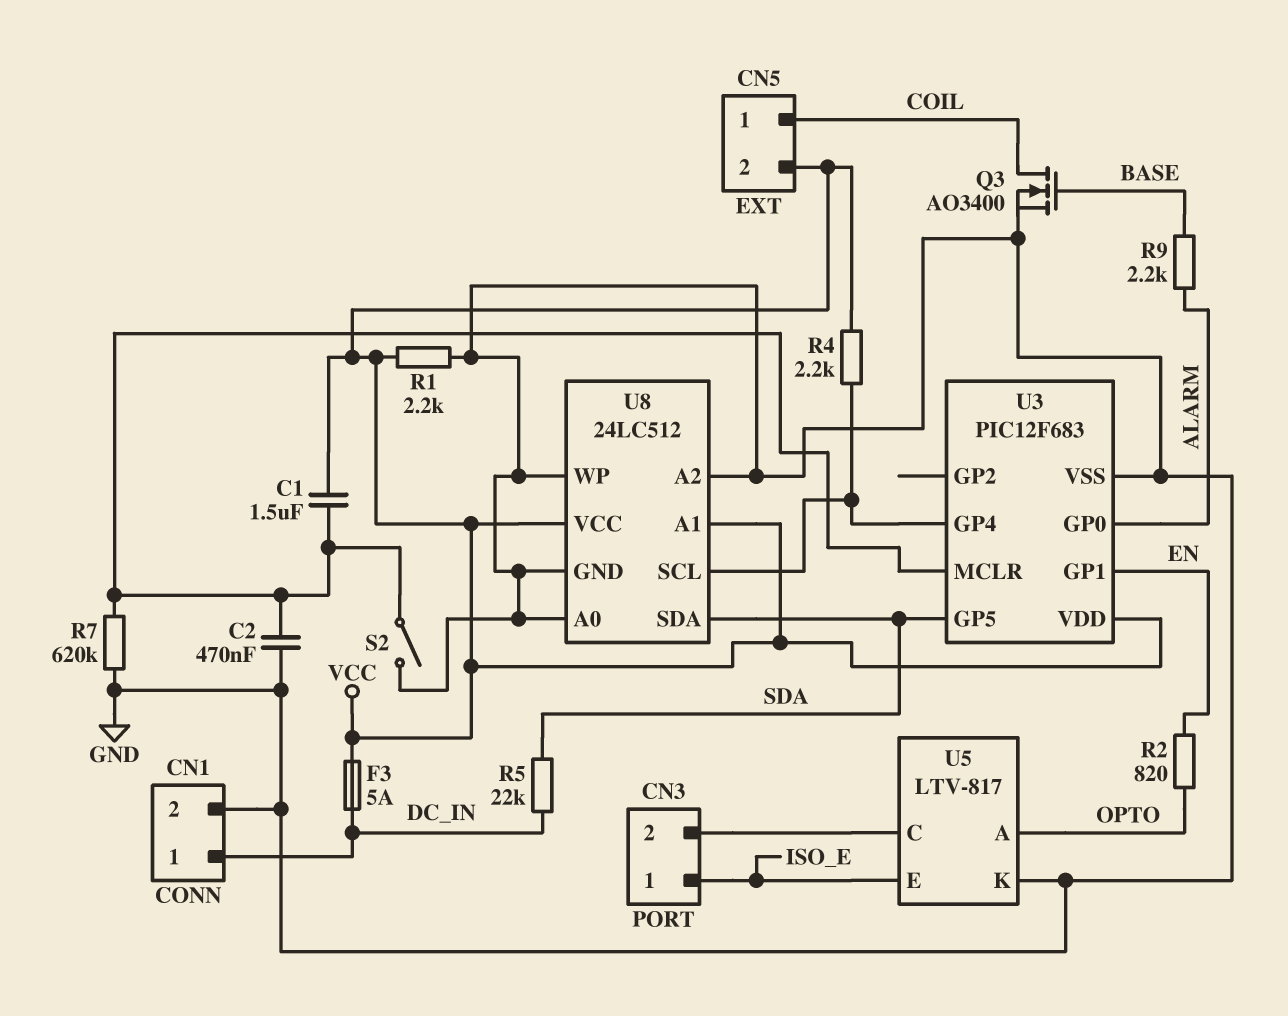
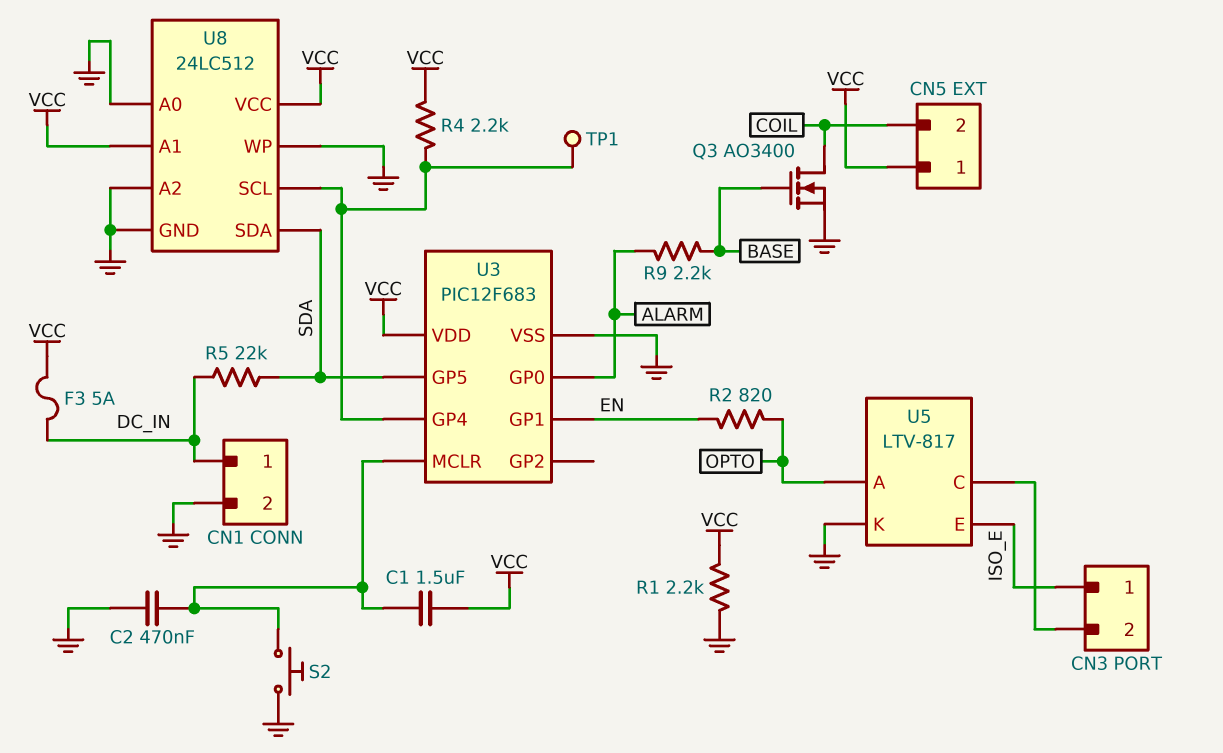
CN5 pin 1: COIL -> VCC
CN5 pin 2: VCC -> COIL
R7: 620k (GND, U3/MCLR) -> none
S2: switch (GND, U3/MCLR) -> button (GND, U3/MCLR)
TP1: none -> test point (U3/GP4)

